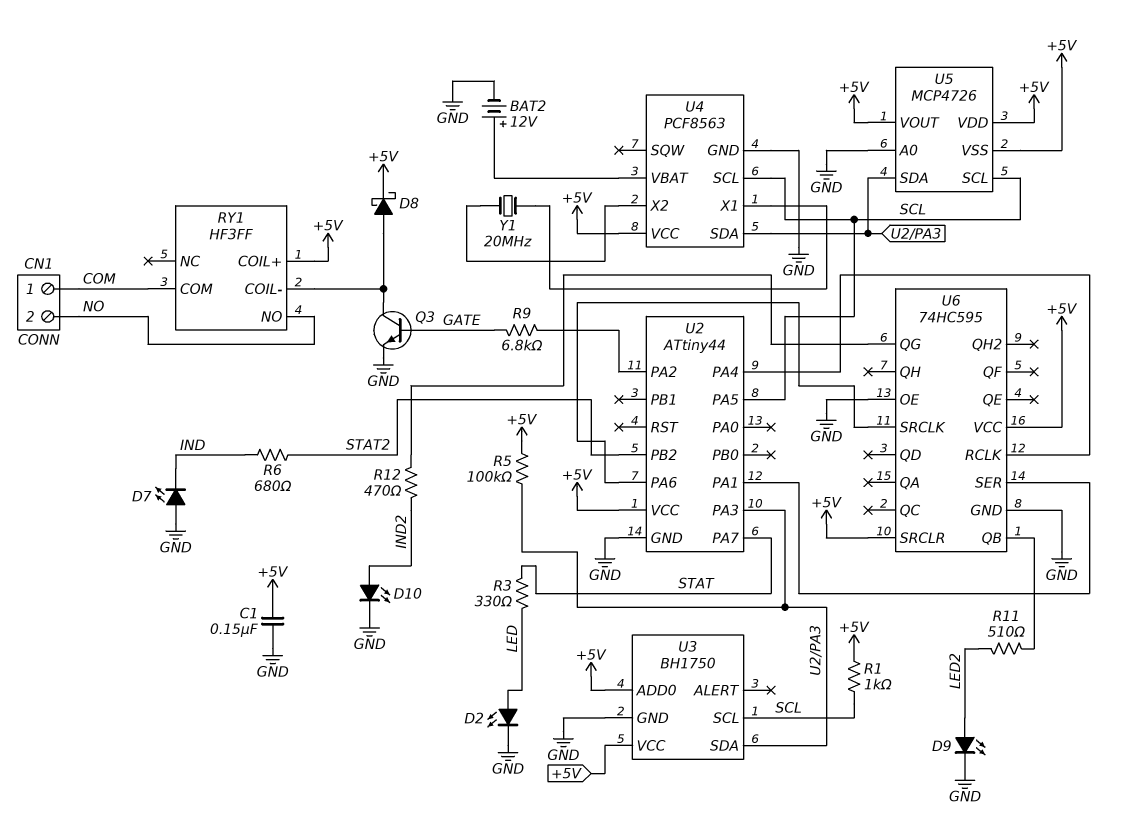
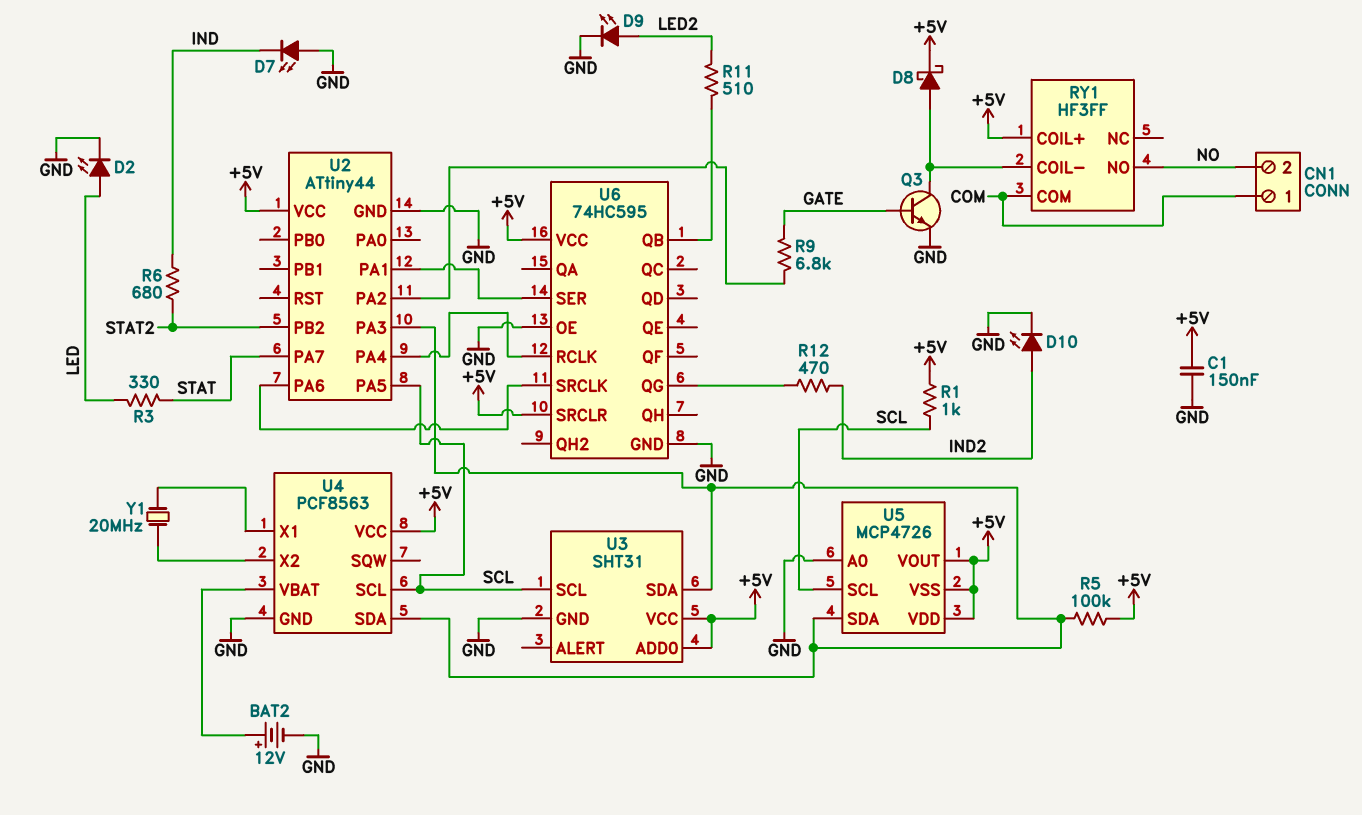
U3: BH1750 -> SHT31

